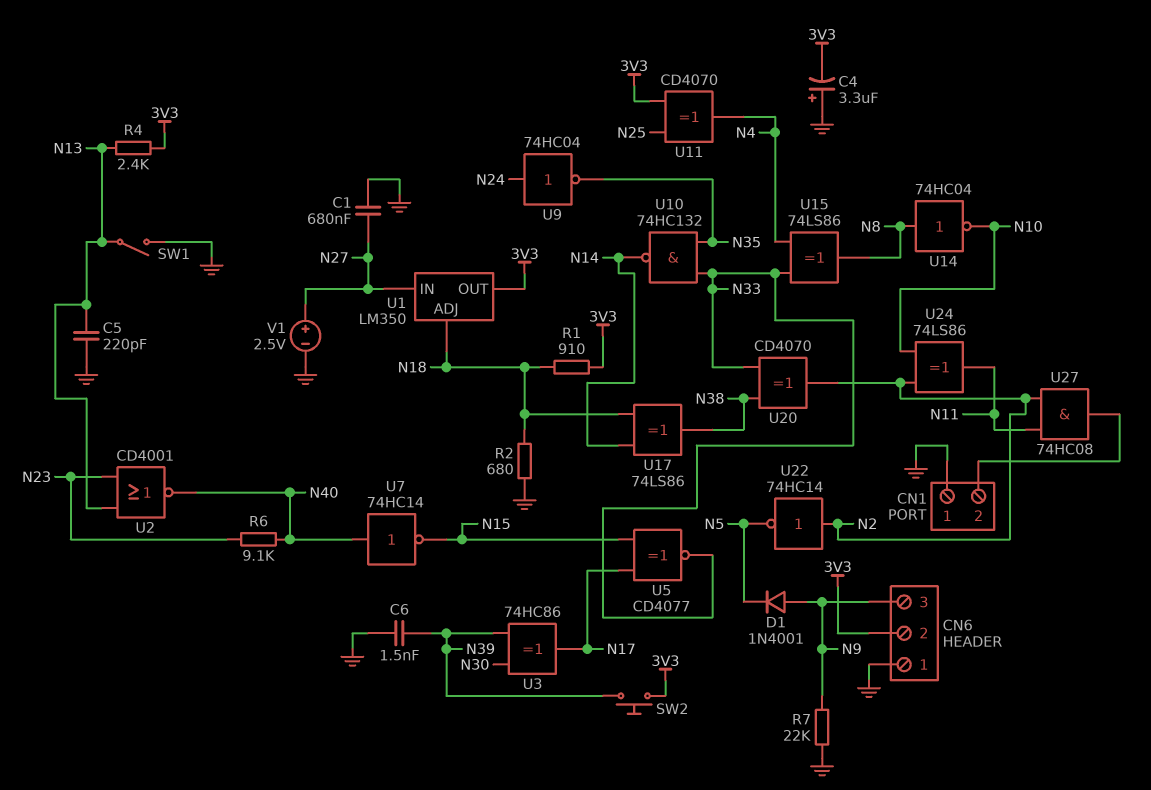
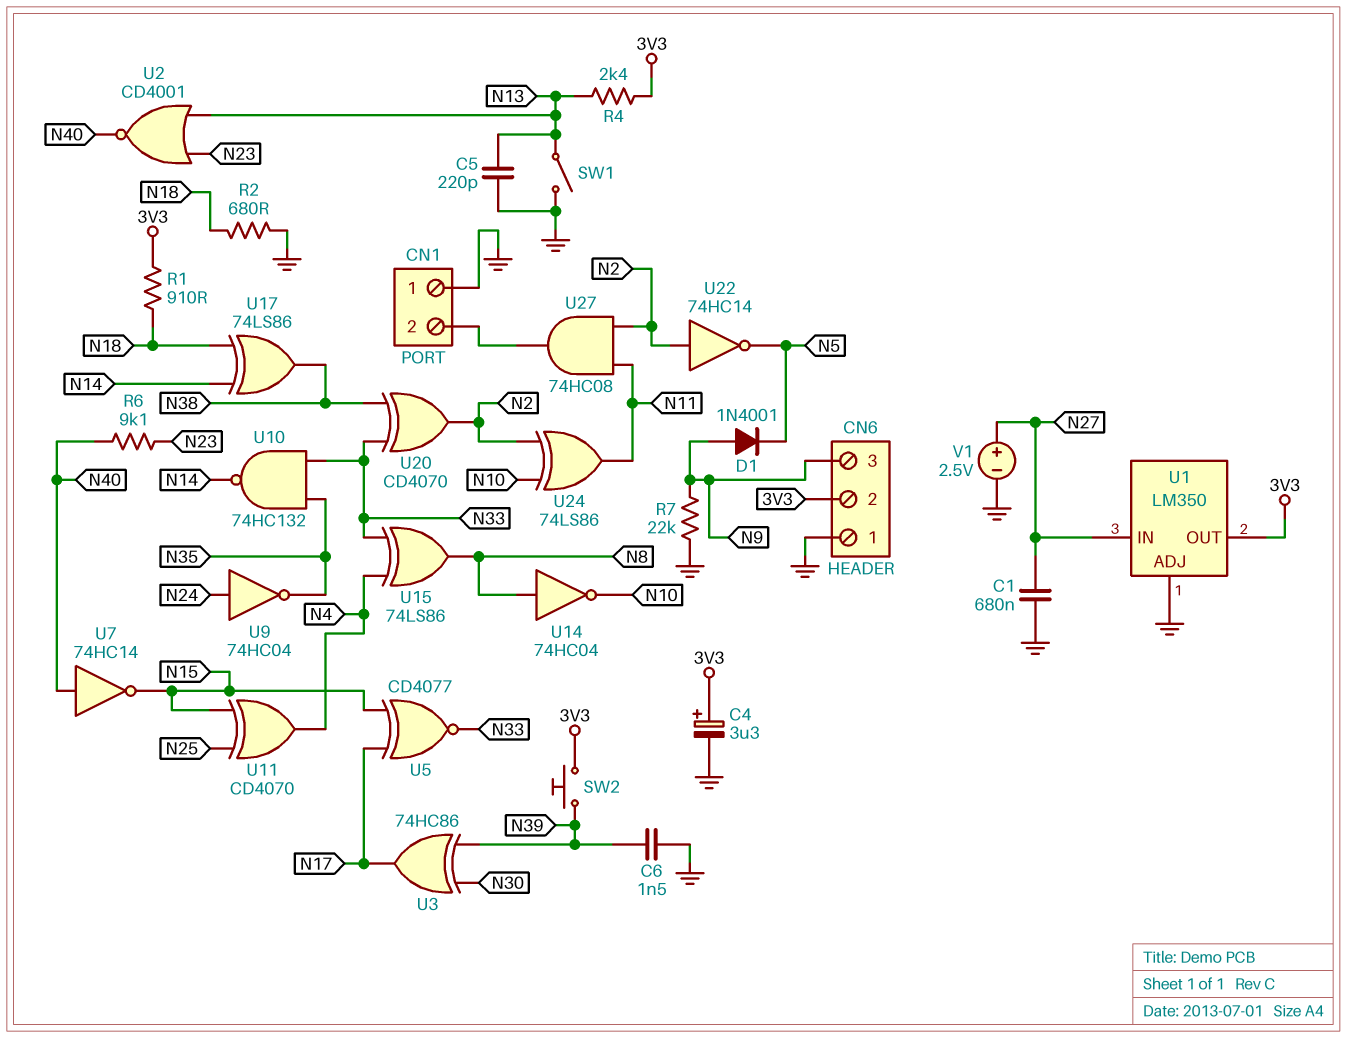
C4: 3.3uF (plus GND, minus 3V3) -> 3.3uF (plus 3V3, minus GND)
U1 pin ADJ: N18 -> GND
U11: XOR CD4070 (in 3V3, in N25, out N4) -> XOR CD4070 (in N15, in N25, out N4)

